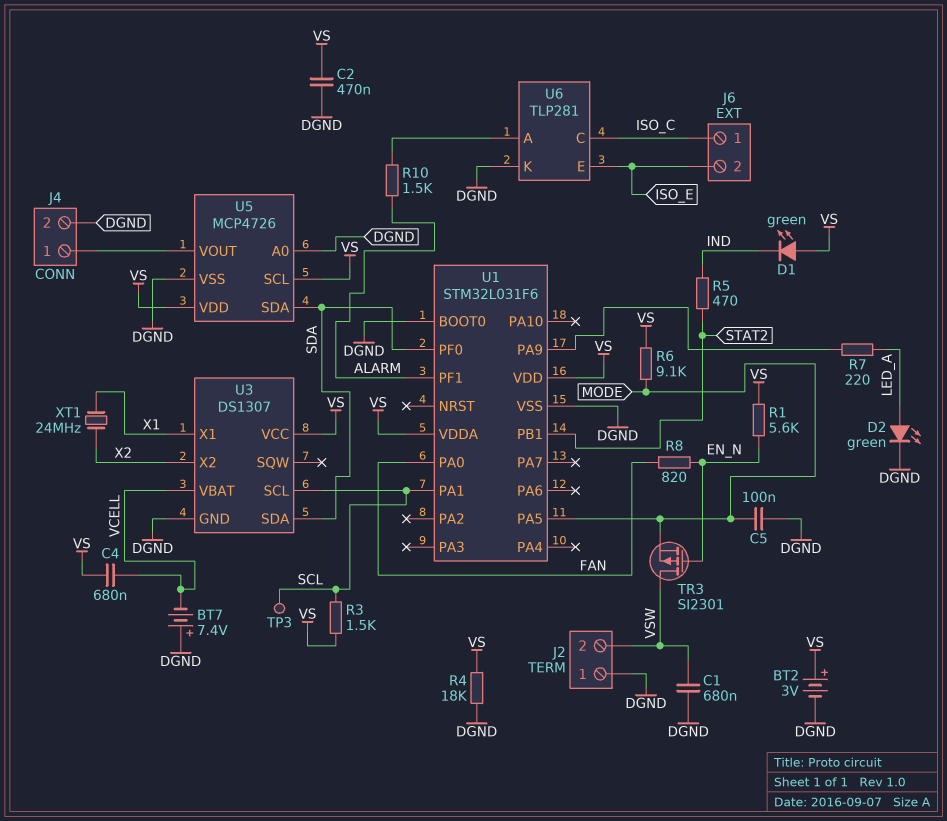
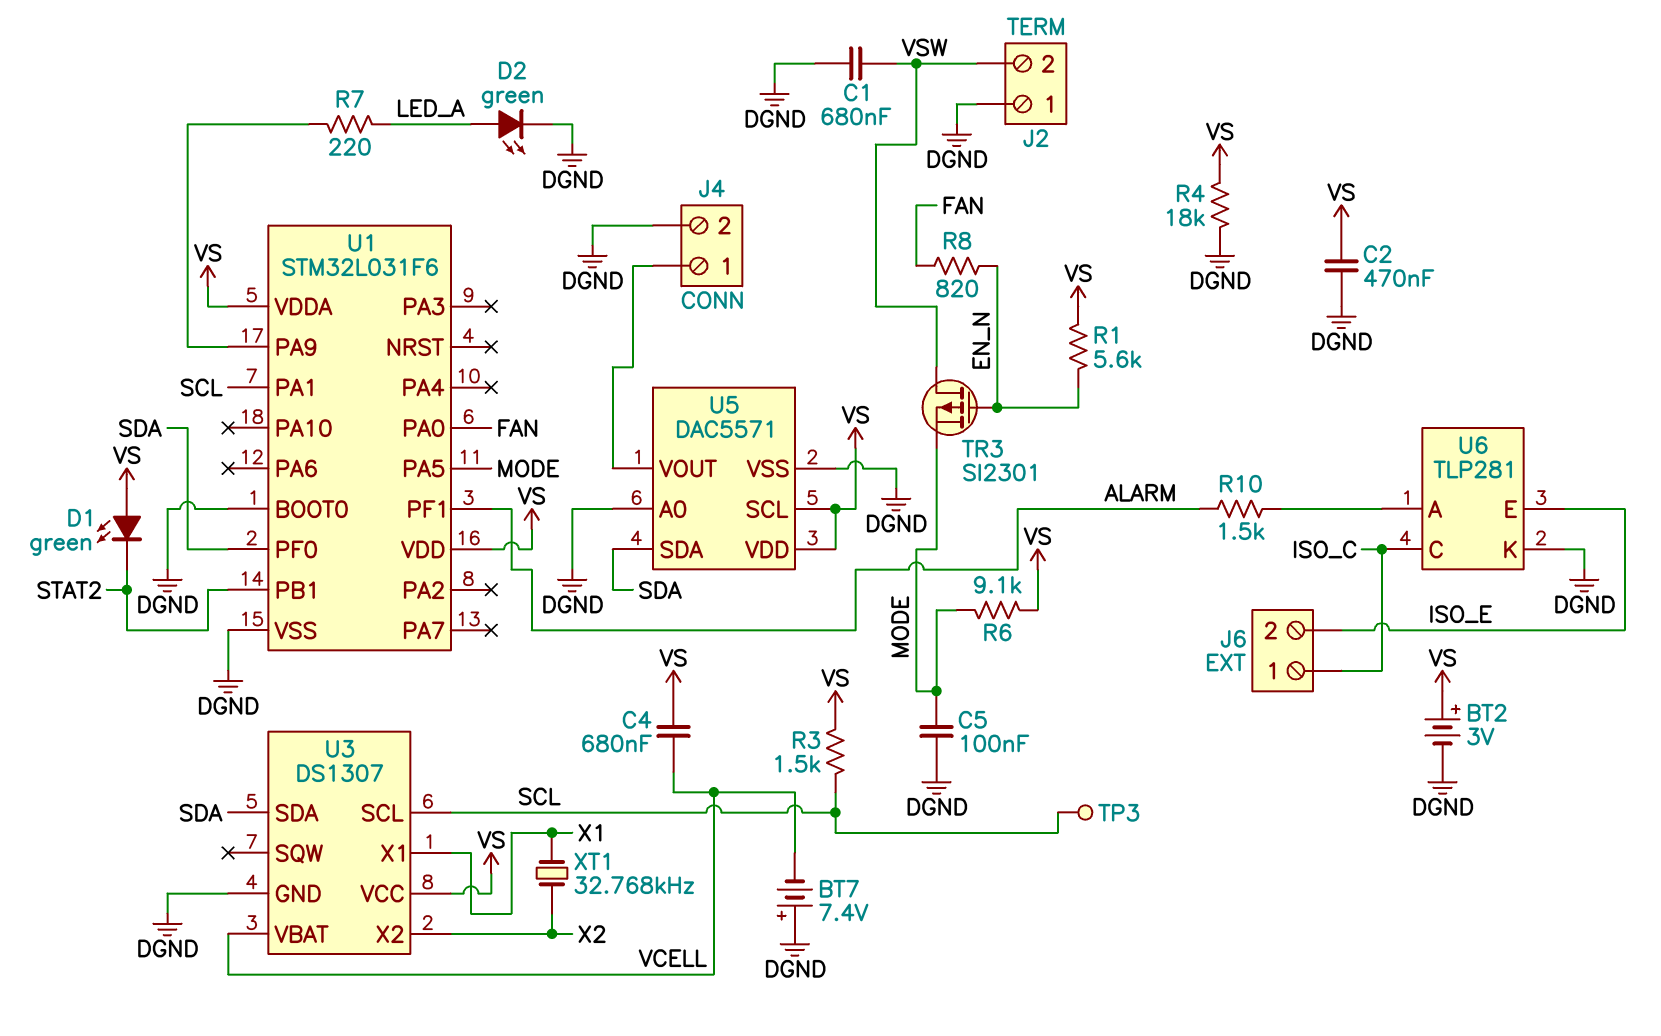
D1: LED green (A VS, K IND) -> LED green (A VS, K STAT2)
R5: 470 (IND, STAT2) -> none
U5: MCP4726 -> DAC5571
XT1: 24MHz (X1, X2) -> 32.768kHz (X1, X2)

